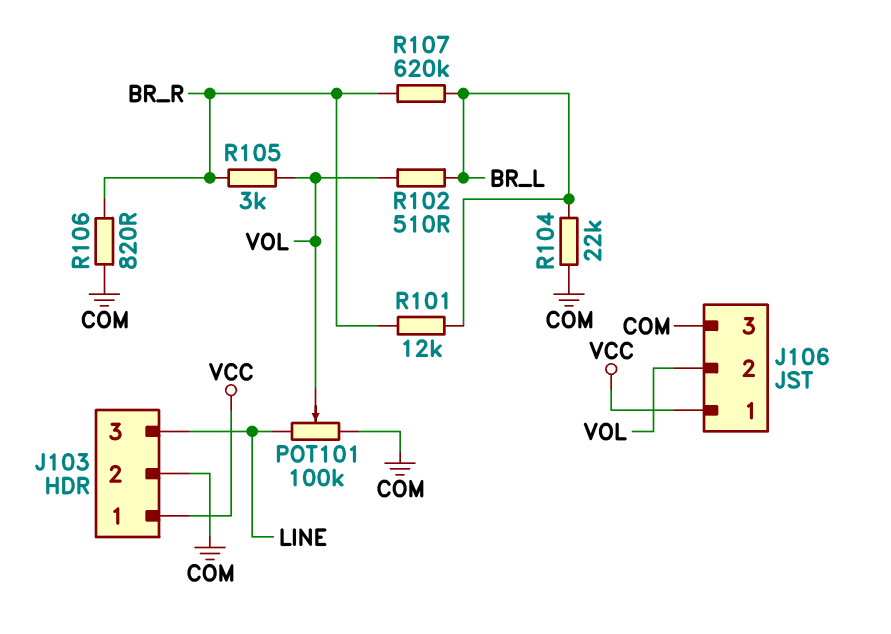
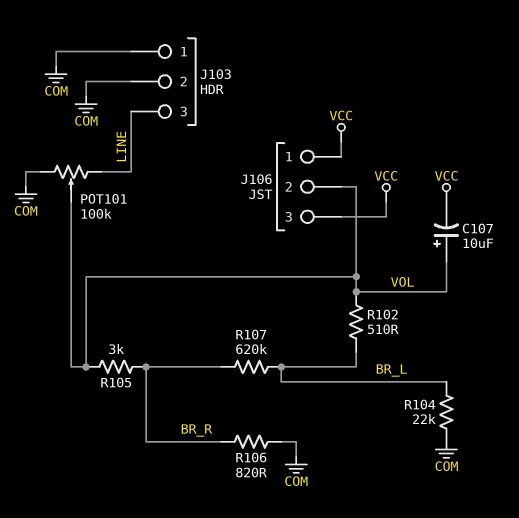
C107: none -> 10uF (plus VOL, minus VCC)
J103 pin 1: VCC -> COM
J106 pin 3: COM -> VCC
R101: 12k (BR_L, BR_R) -> none

